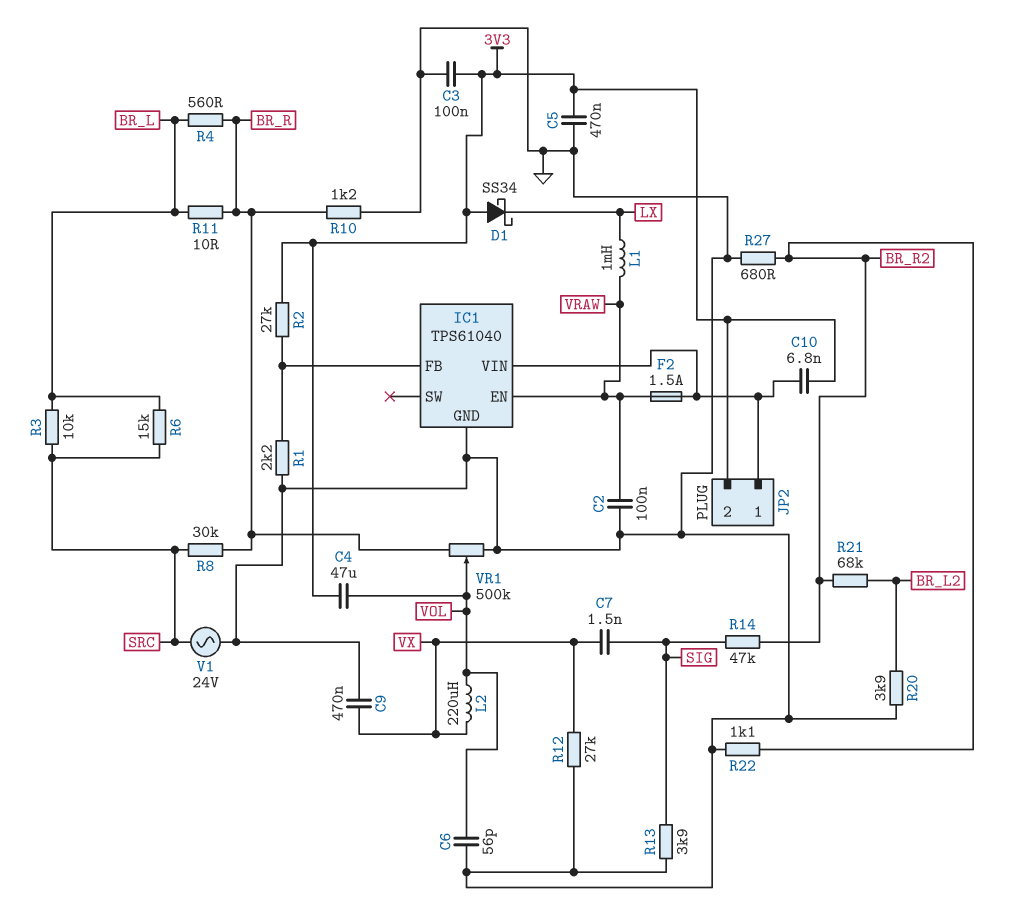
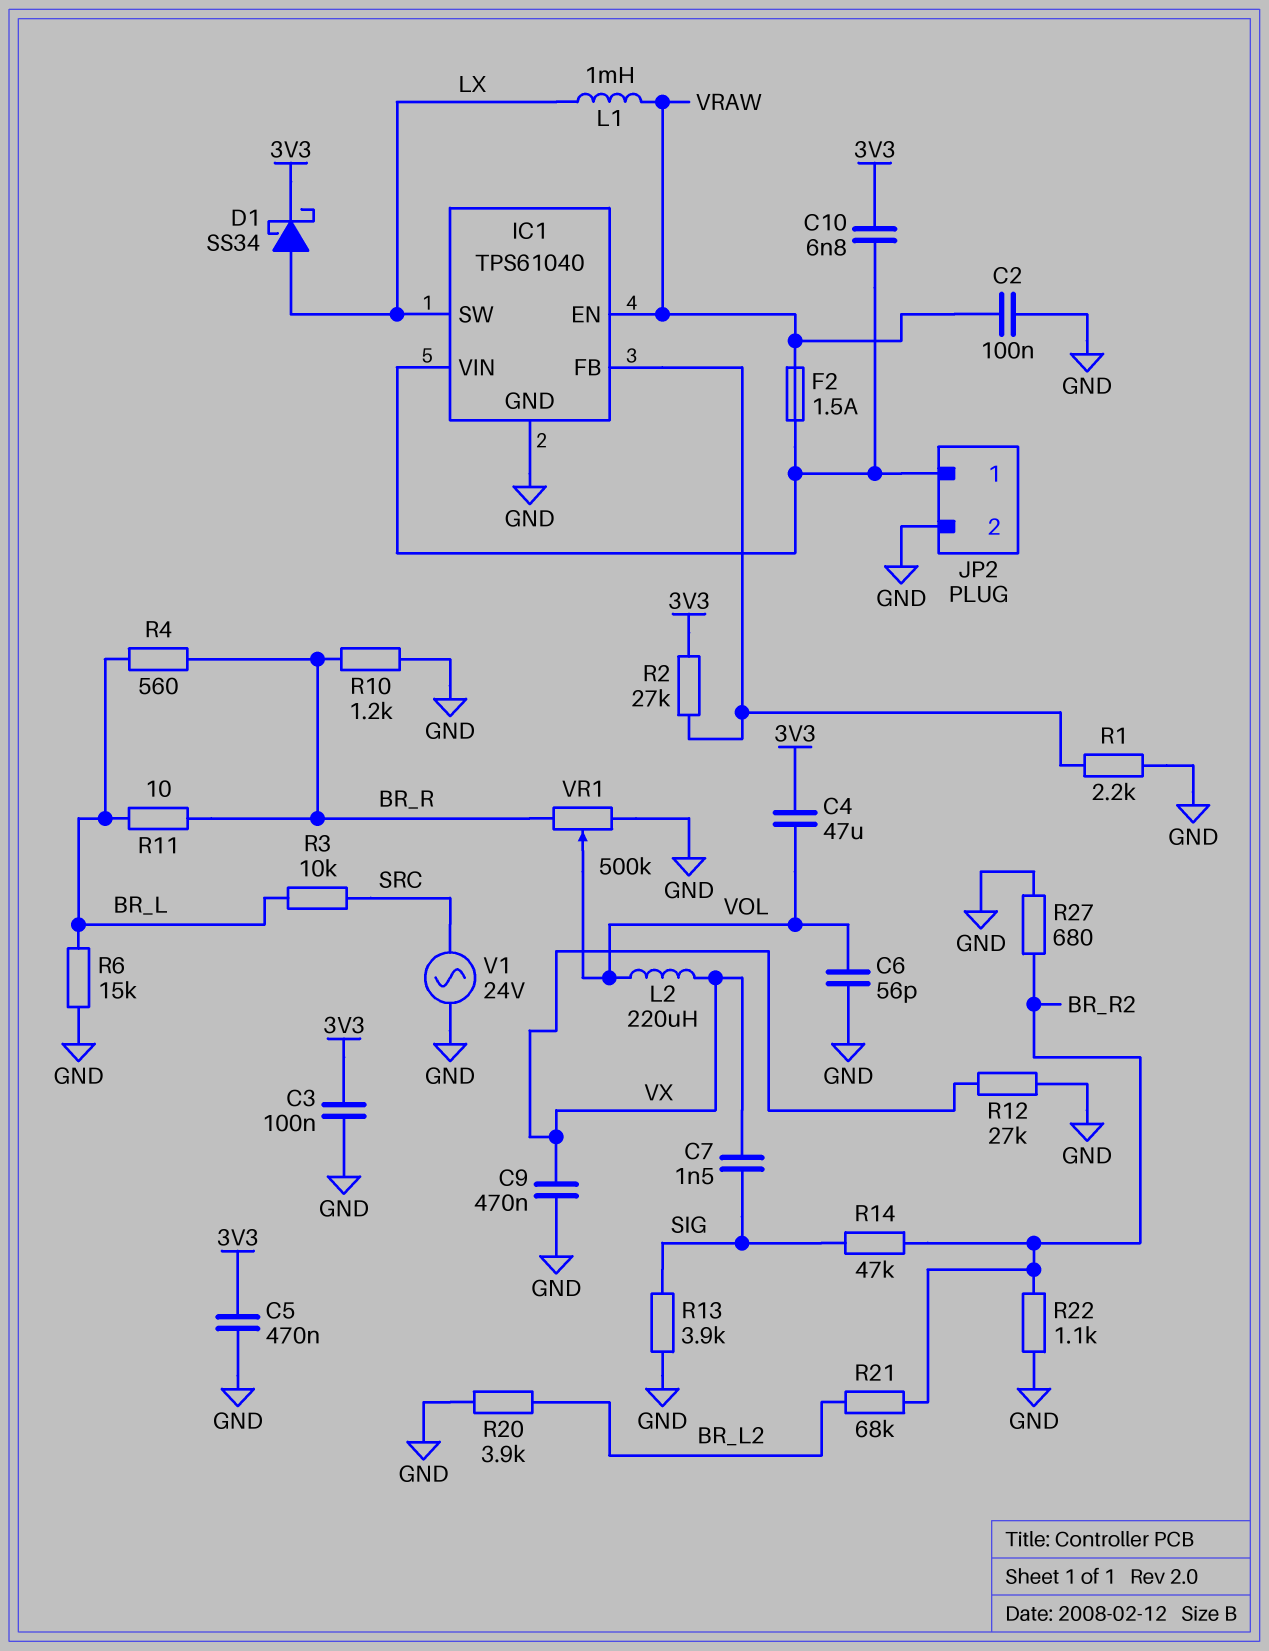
D1: schottky SS34 (A 3V3, K LX) -> schottky SS34 (A LX, K 3V3)
IC1 pin SW: none -> LX
JP2 pin 2: 3V3 -> GND
R6: 15k (BR_L, SRC) -> 15k (BR_L, GND)
R8: 30k (BR_R, SRC) -> none

